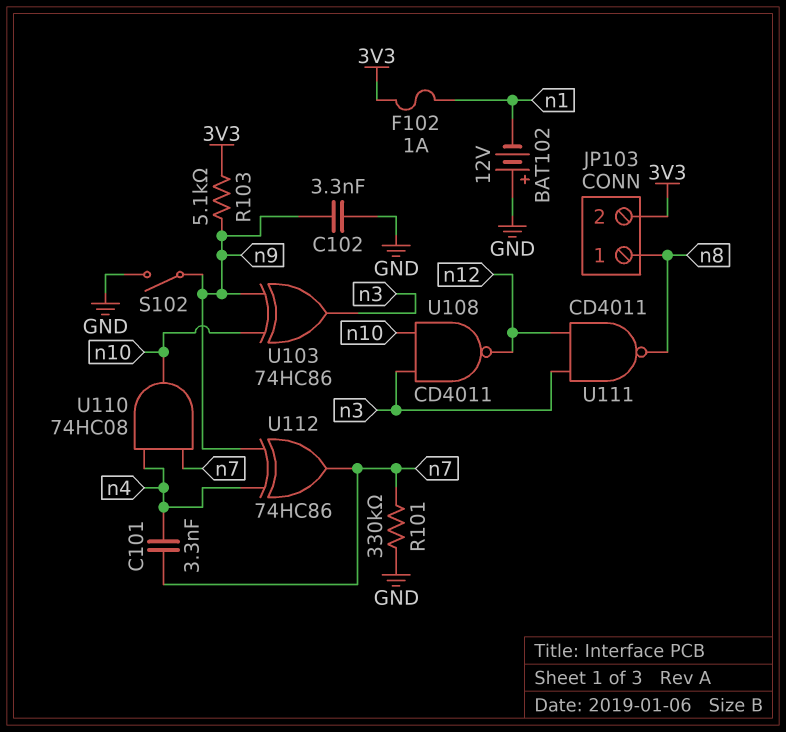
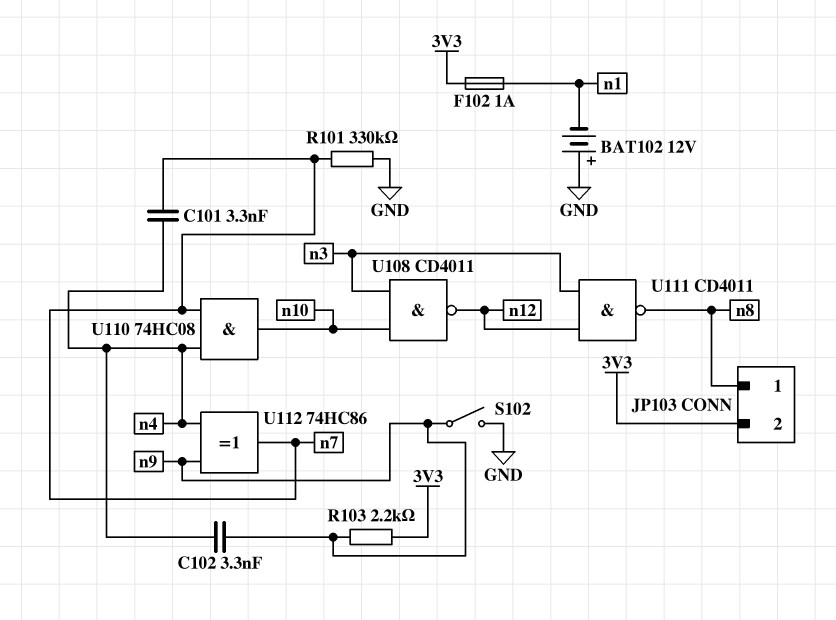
C102: 3.3nF (GND, n9) -> 3.3nF (n4, n9)
R103: 5.1k (3V3, n9) -> 2.2k (3V3, n9)
U103: XOR 74HC86 (in n9, in n10, out n3) -> none

